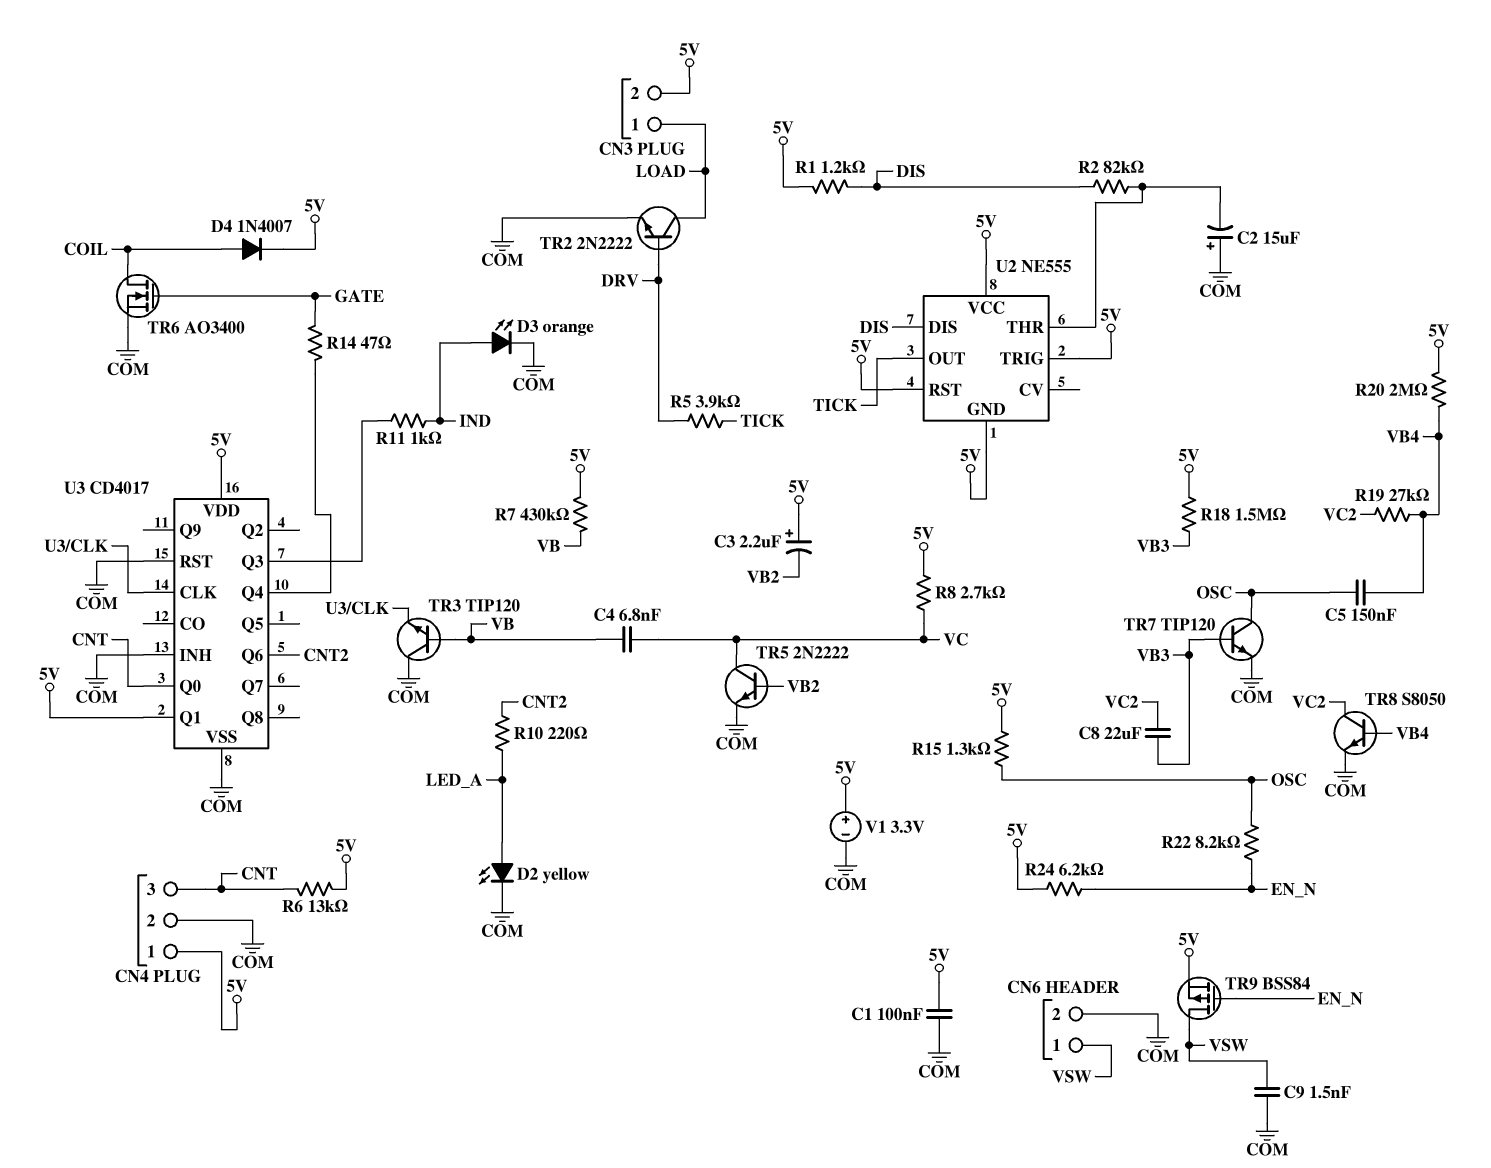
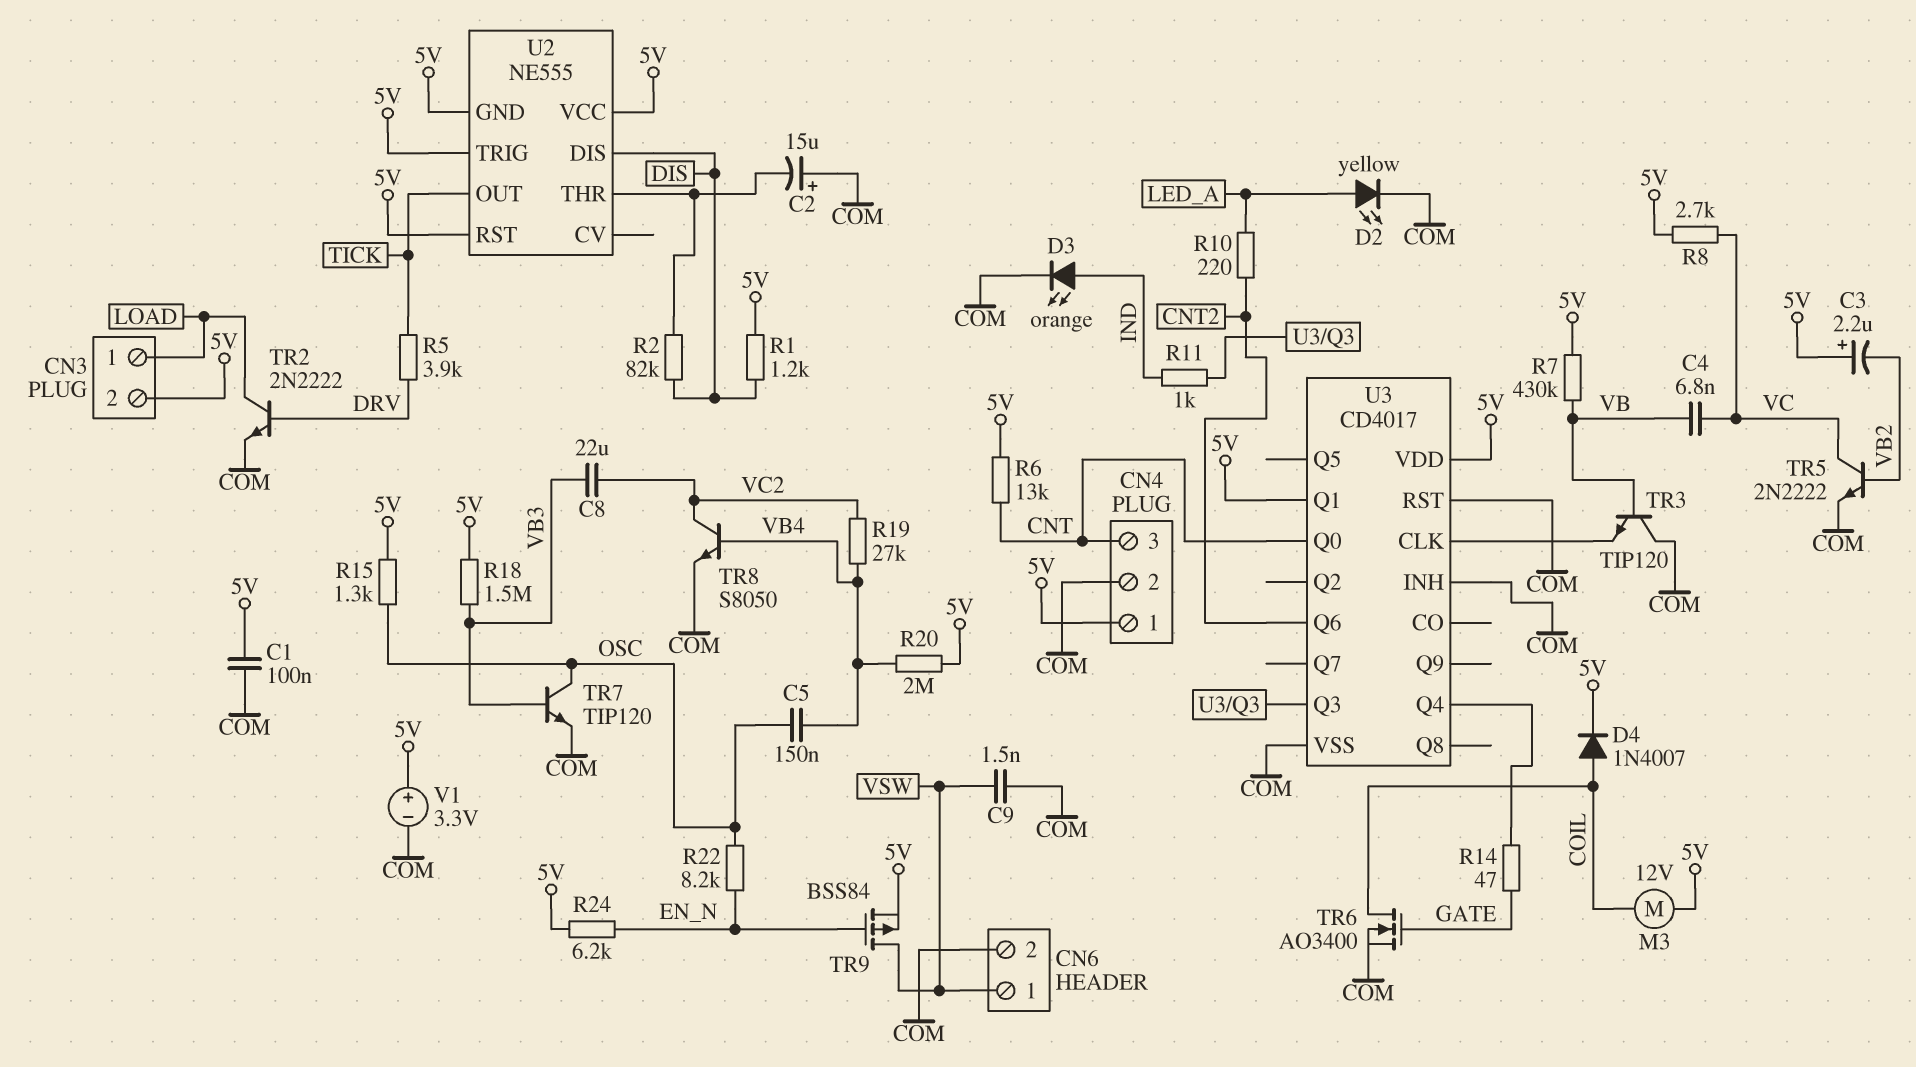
M3: none -> motor 12V (5V, COIL)

